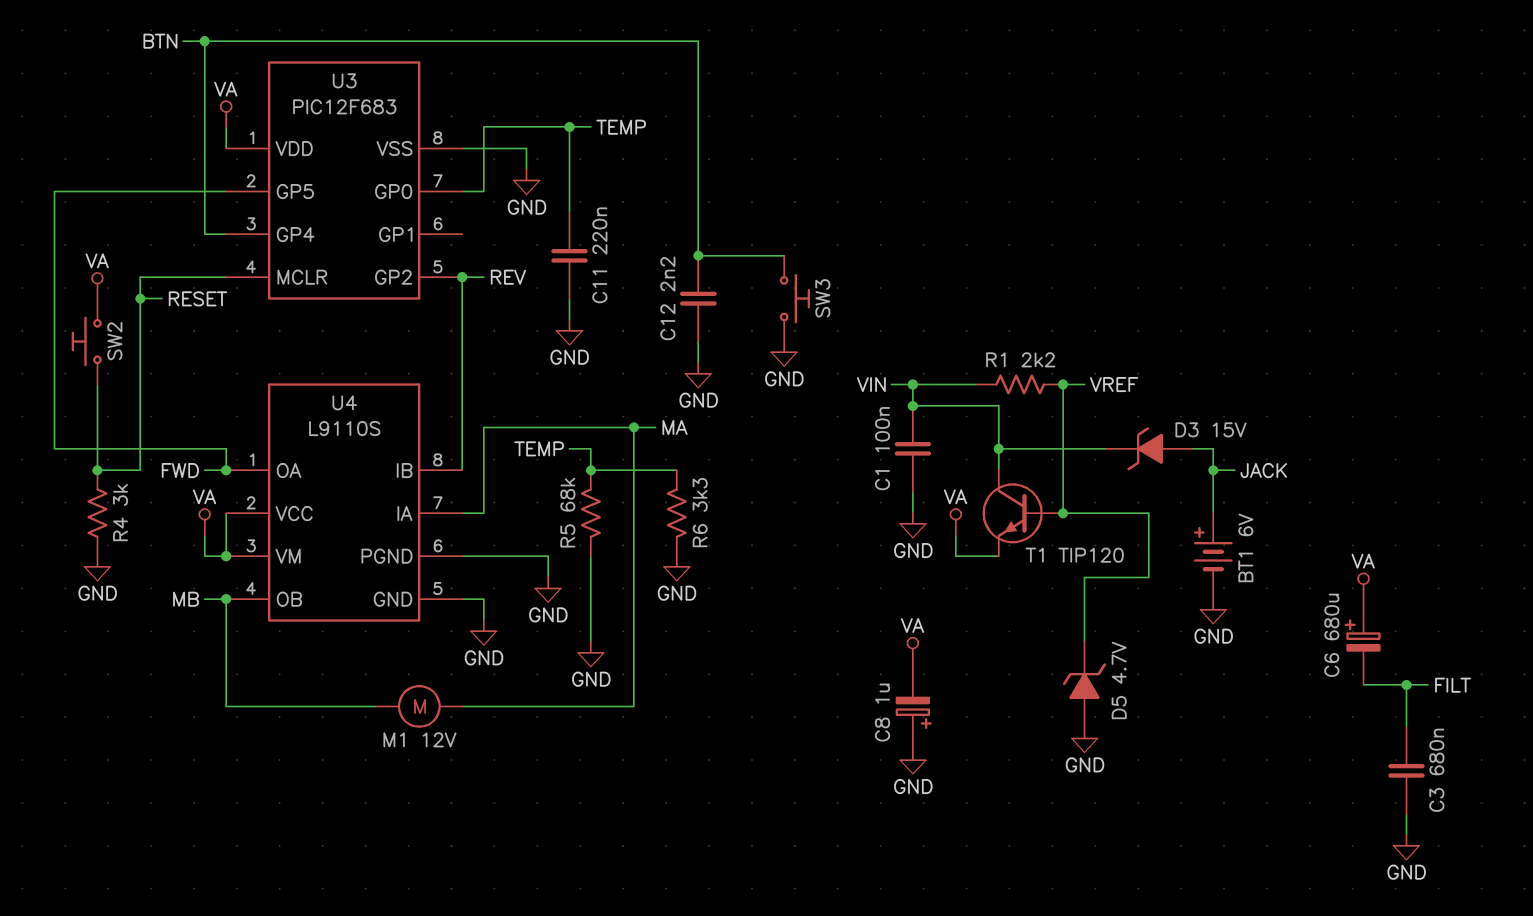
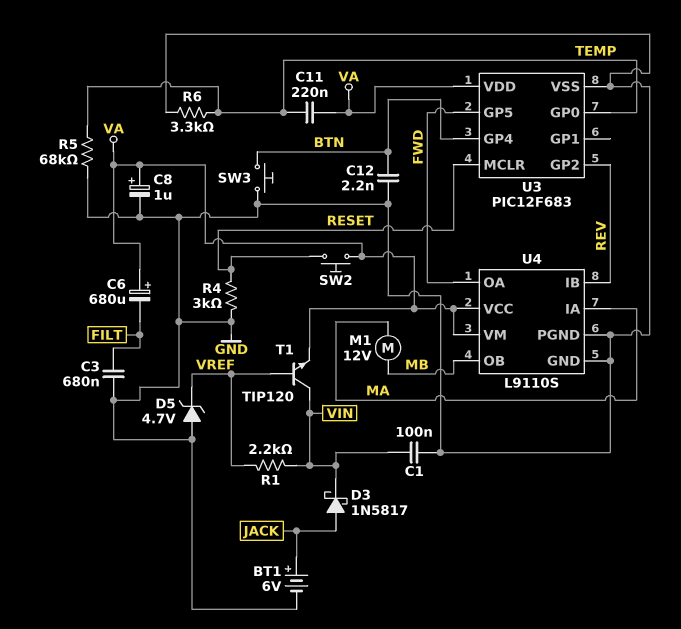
C8: 1uF (plus GND, minus VA) -> 1uF (plus VA, minus GND)
C11: 220nF (GND, TEMP) -> 220nF (TEMP, VA)
D3: zener 15V (A JACK, K VIN) -> schottky 1N5817 (A JACK, K VIN)

